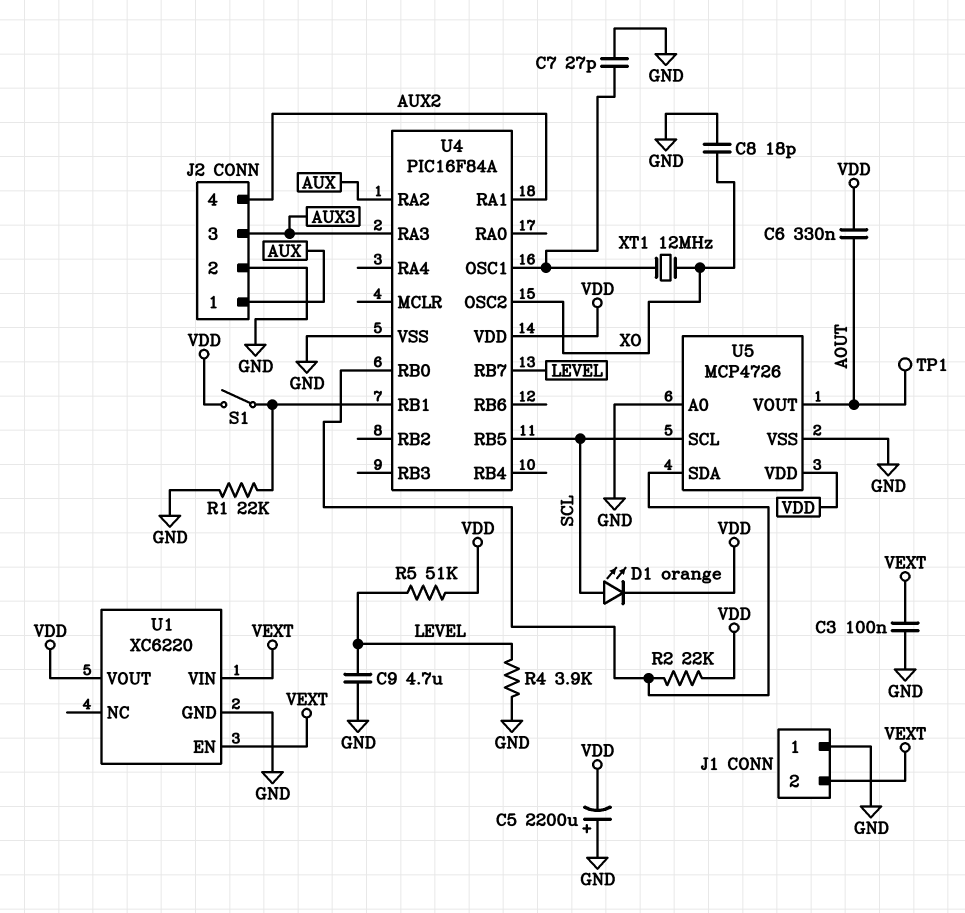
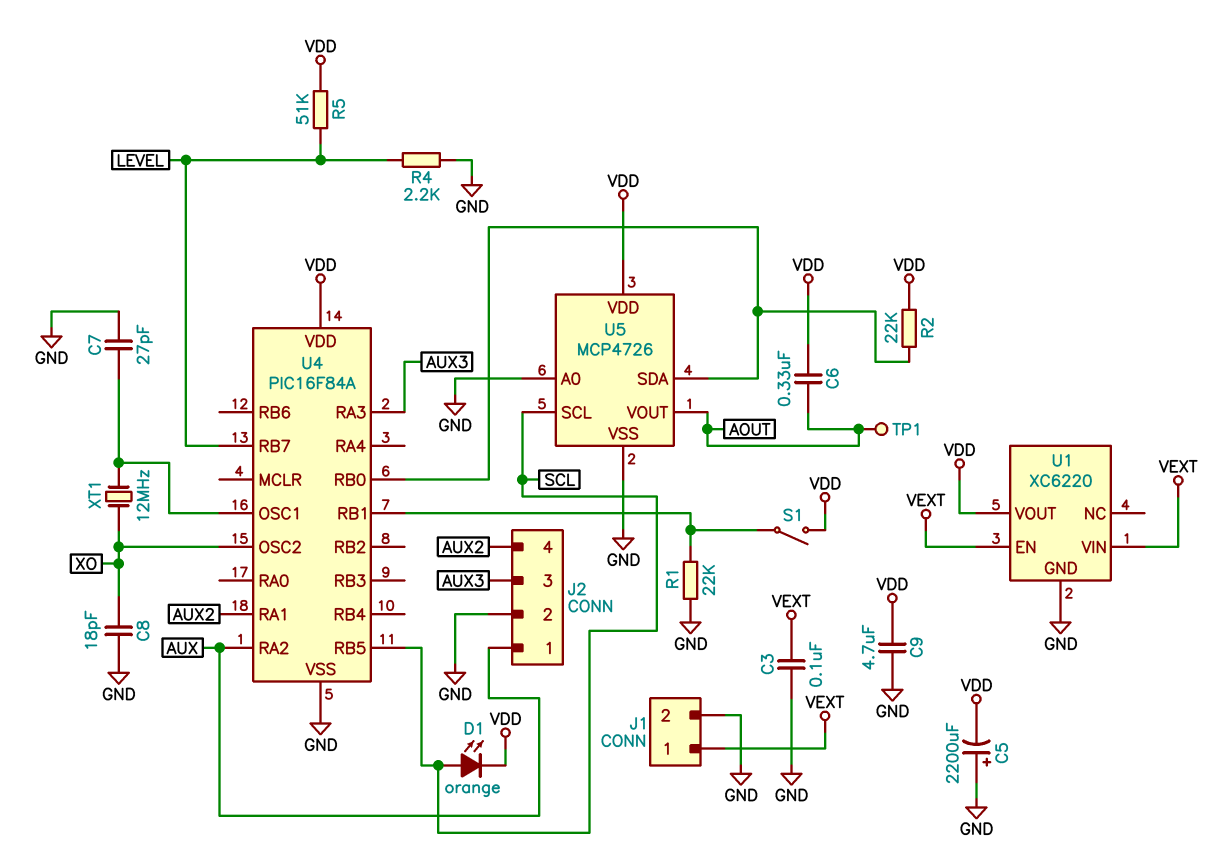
C9: 4.7uF (GND, LEVEL) -> 4.7uF (GND, VDD)
J1 pin 1: GND -> VEXT
J1 pin 2: VEXT -> GND
R4: 3.9k (GND, LEVEL) -> 2.2k (GND, LEVEL)

